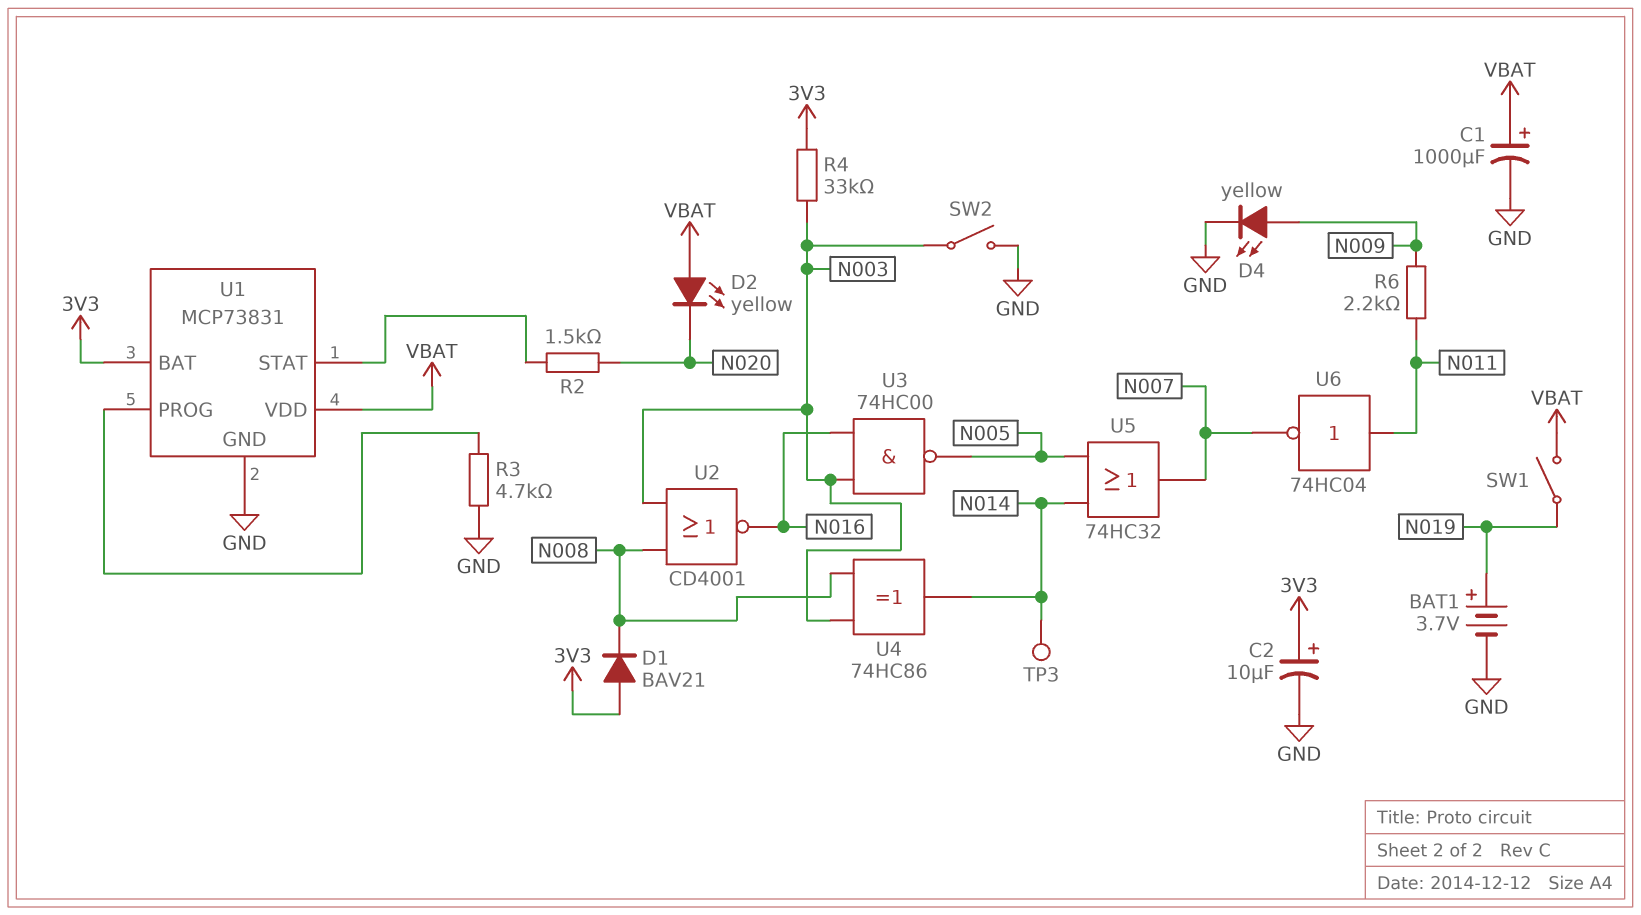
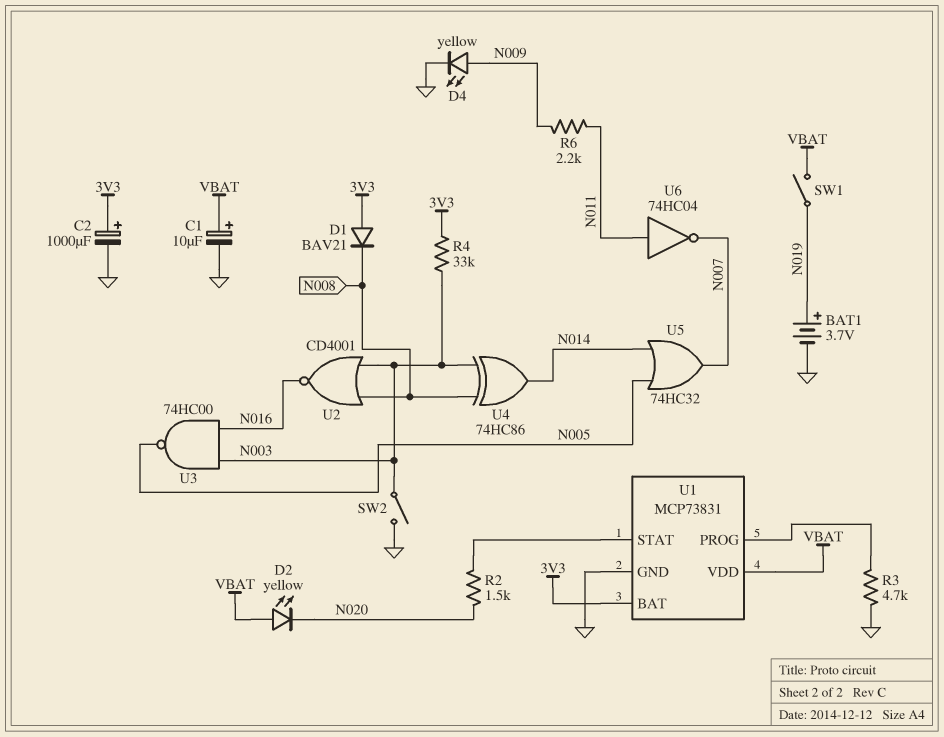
C1: 1000uF (plus VBAT, minus GND) -> 10uF (plus VBAT, minus GND)
C2: 10uF (plus 3V3, minus GND) -> 1000uF (plus 3V3, minus GND)
TP3: test point (N014) -> none

